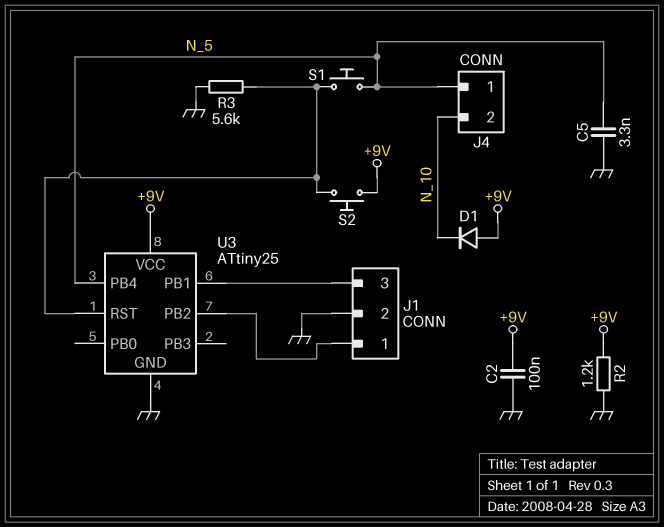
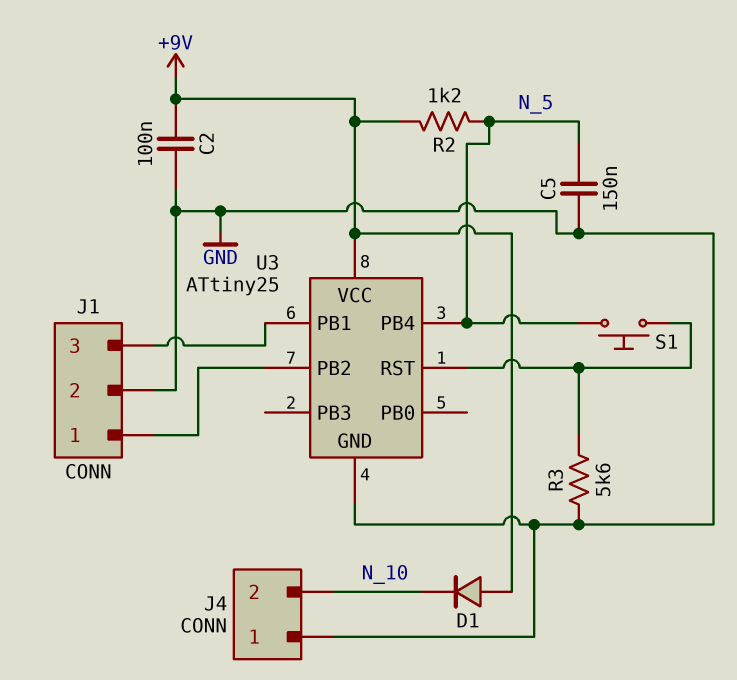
C5: 3.3nF (GND, N_5) -> 150nF (GND, N_5)
J4 pin 1: N_5 -> GND
R2: 1.2k (+9V, GND) -> 1.2k (+9V, N_5)
S2: button (+9V, U3/RST) -> none

